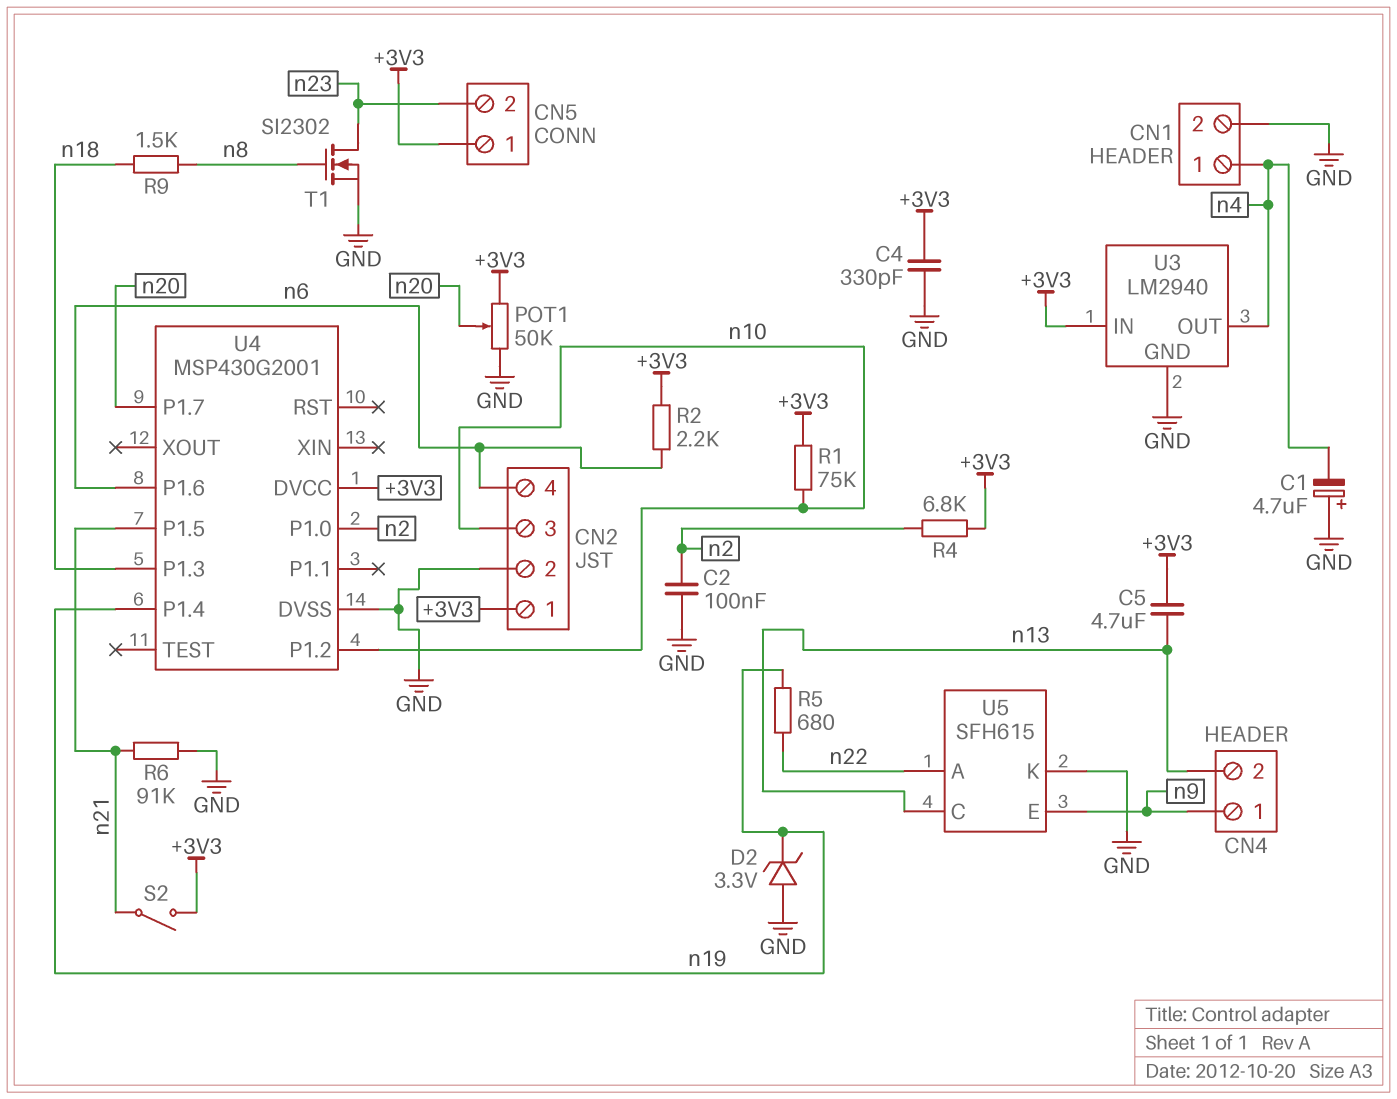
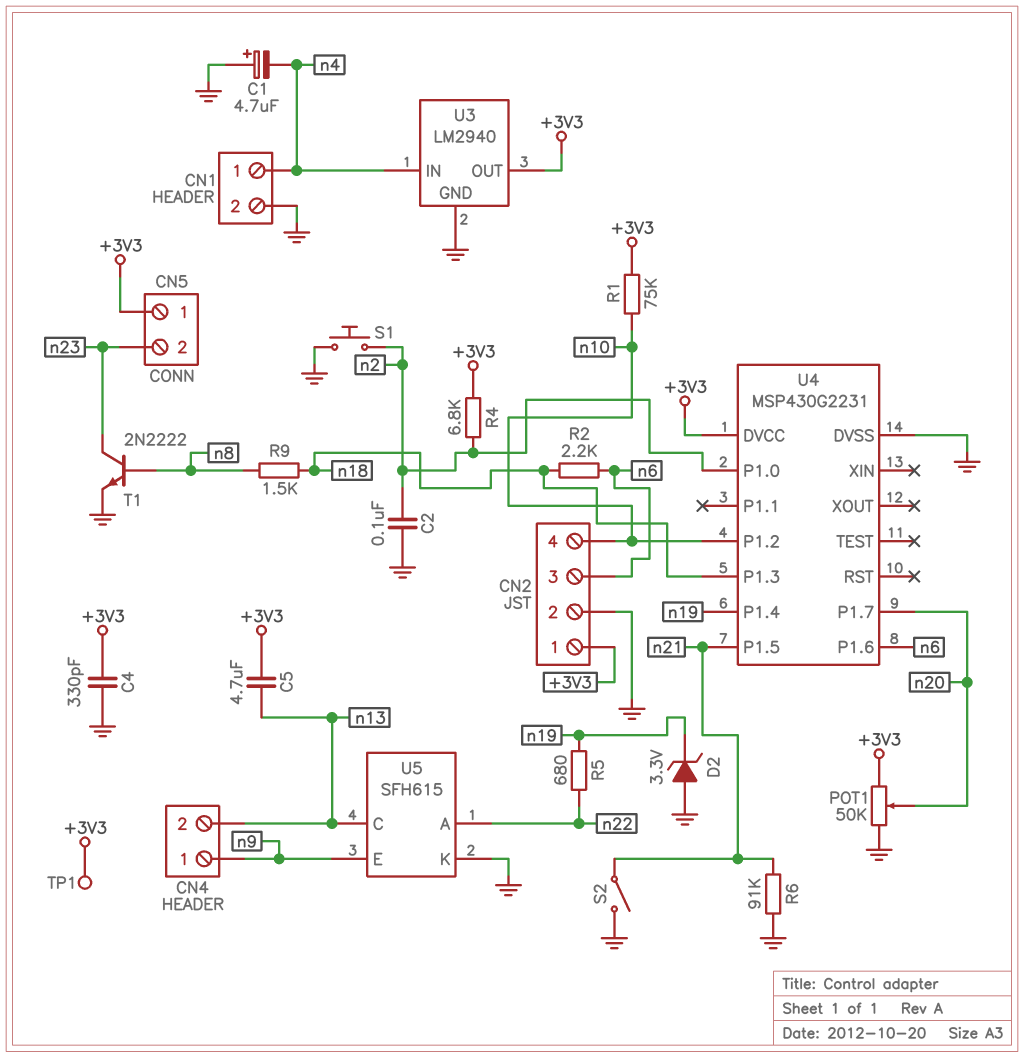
CN2 pin 3: n10 -> n6
CN2 pin 4: n6 -> n10
R2: 2.2k (+3V3, n6) -> 2.2k (n6, n18)
S1: none -> button (GND, n2)
S2: switch (+3V3, n21) -> switch (GND, n21)
T1: NMOS SI2302 (G n8, D n23, S GND) -> NPN 2N2222 (B n8, C n23, E GND)
TP1: none -> test point (+3V3)
U3 pin IN: +3V3 -> n4
U3 pin OUT: n4 -> +3V3
U4: MSP430G2001 -> MSP430G2231

